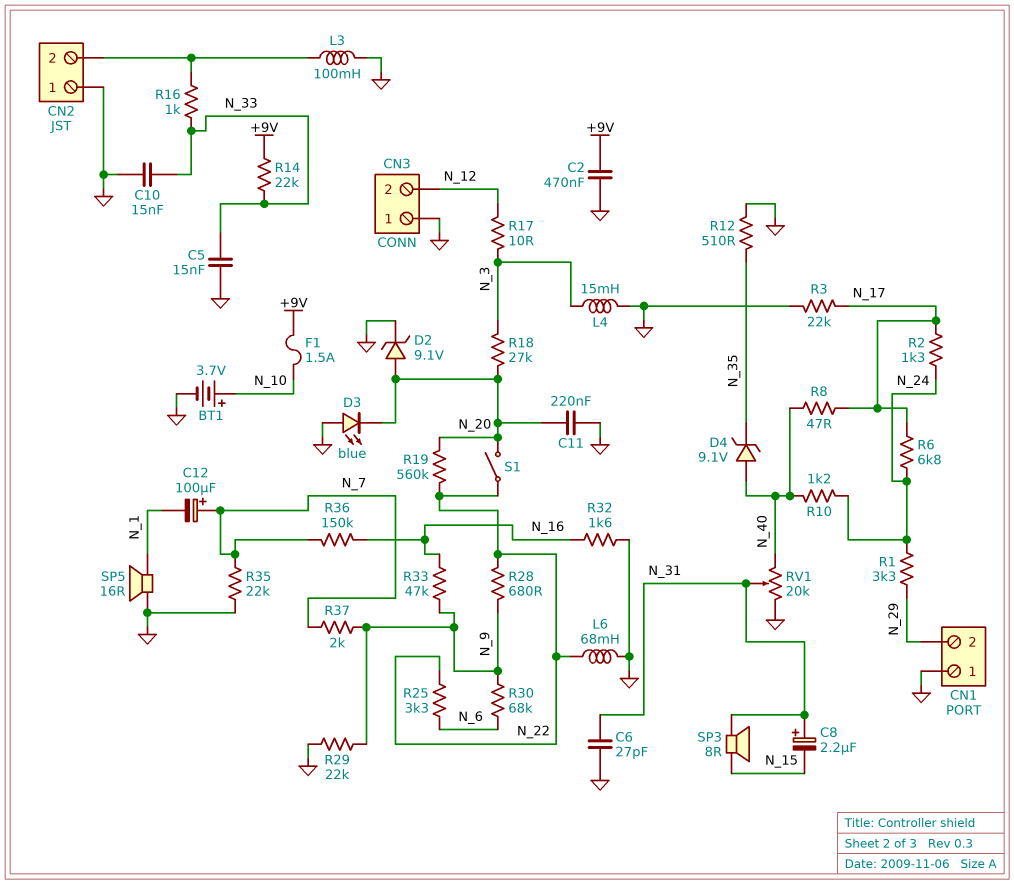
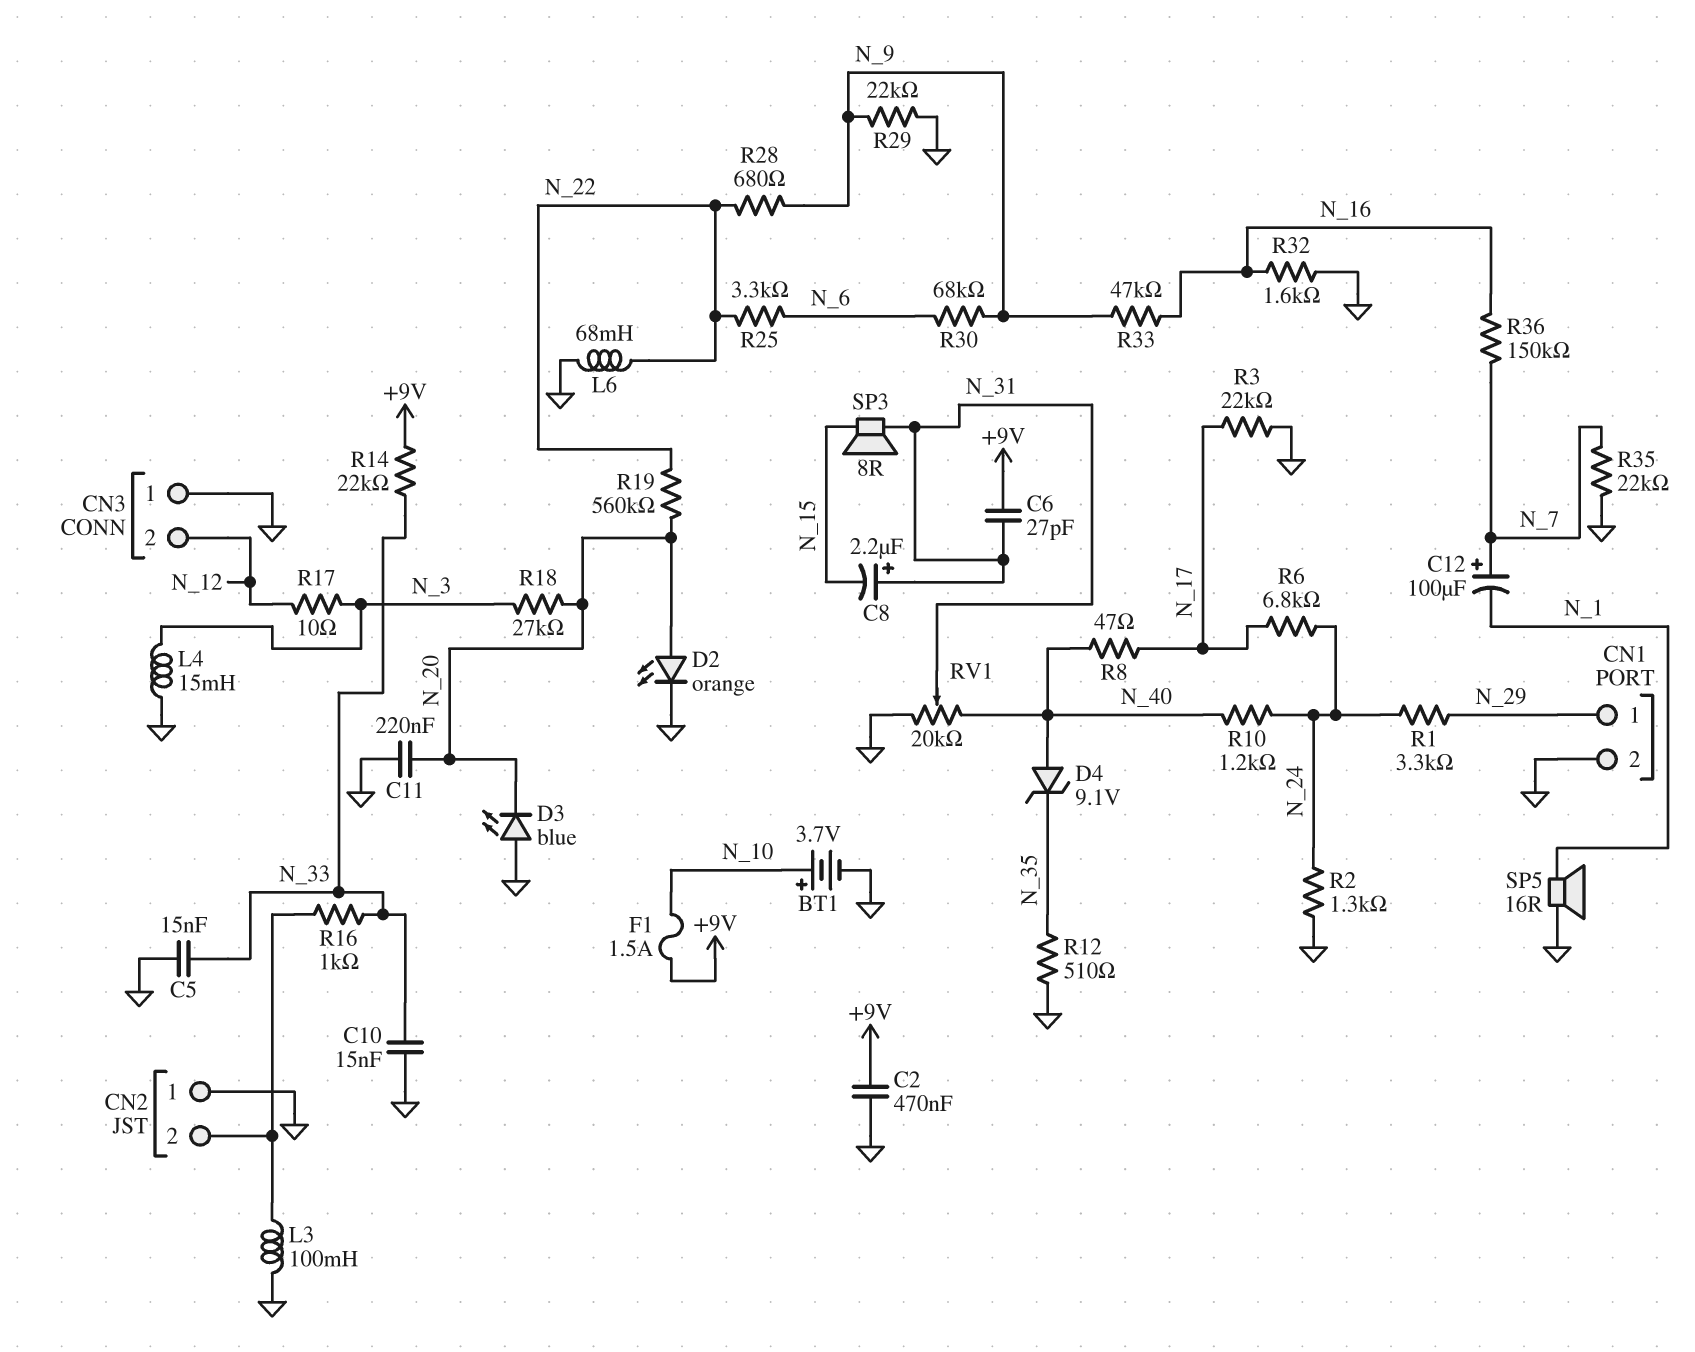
C6: 27pF (GND, N_31) -> 27pF (+9V, N_31)
CN1 pin 1: GND -> N_29
CN1 pin 2: N_29 -> GND
D2: zener 9.1V (A N_20, K GND) -> LED orange (A N_20, K GND)
R2: 1.3k (N_17, N_24) -> 1.3k (GND, N_24)
R37: 2k (N_7, N_9) -> none
S1: switch (N_20, N_22) -> none

